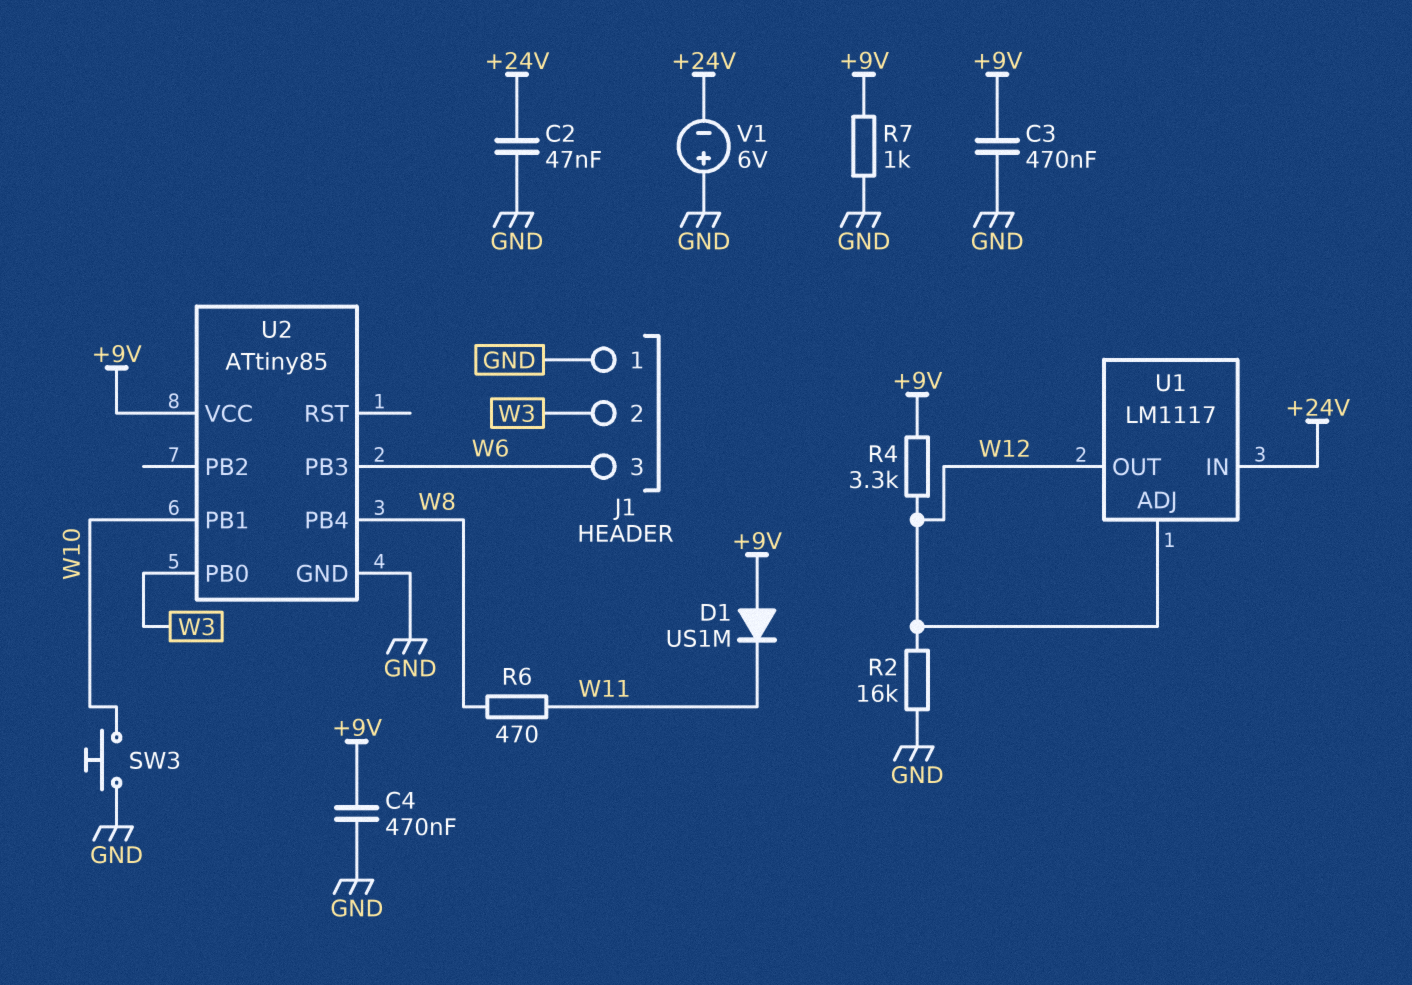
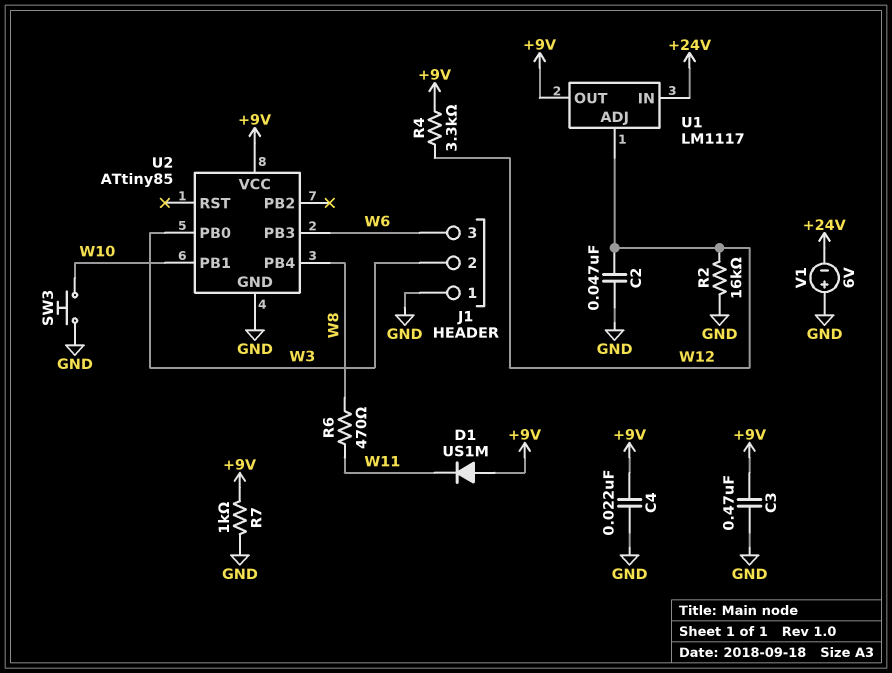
C2: 47nF (+24V, GND) -> 47nF (GND, W12)
C4: 470nF (+9V, GND) -> 22nF (+9V, GND)
U1 pin OUT: W12 -> +9V

